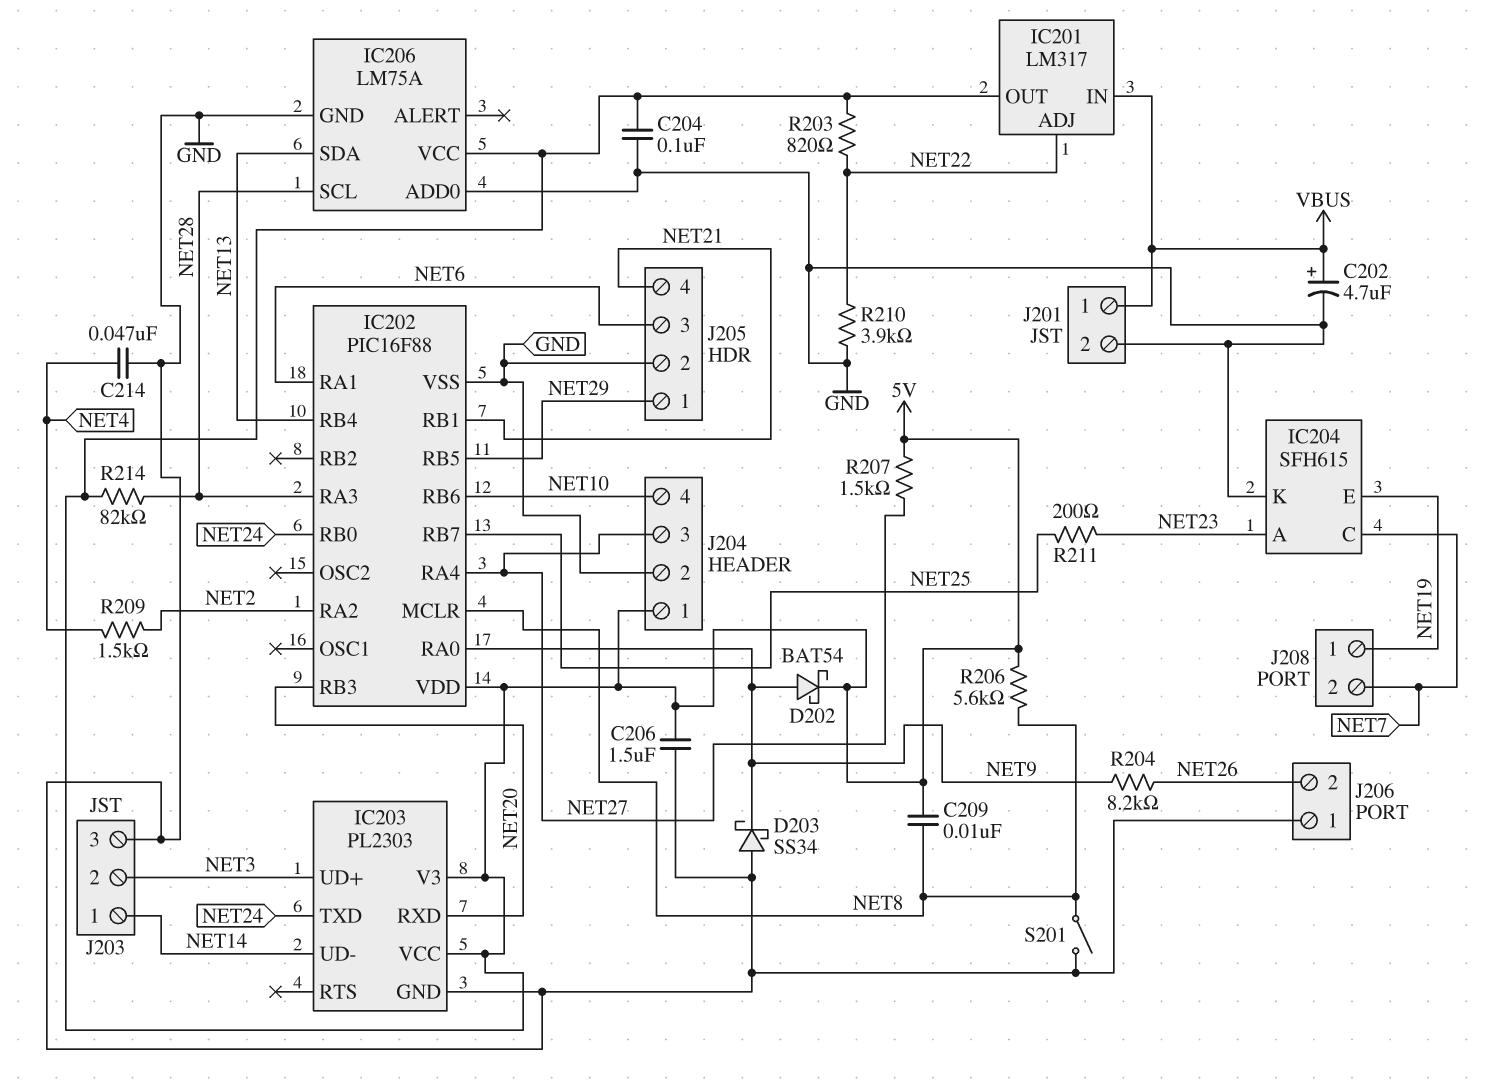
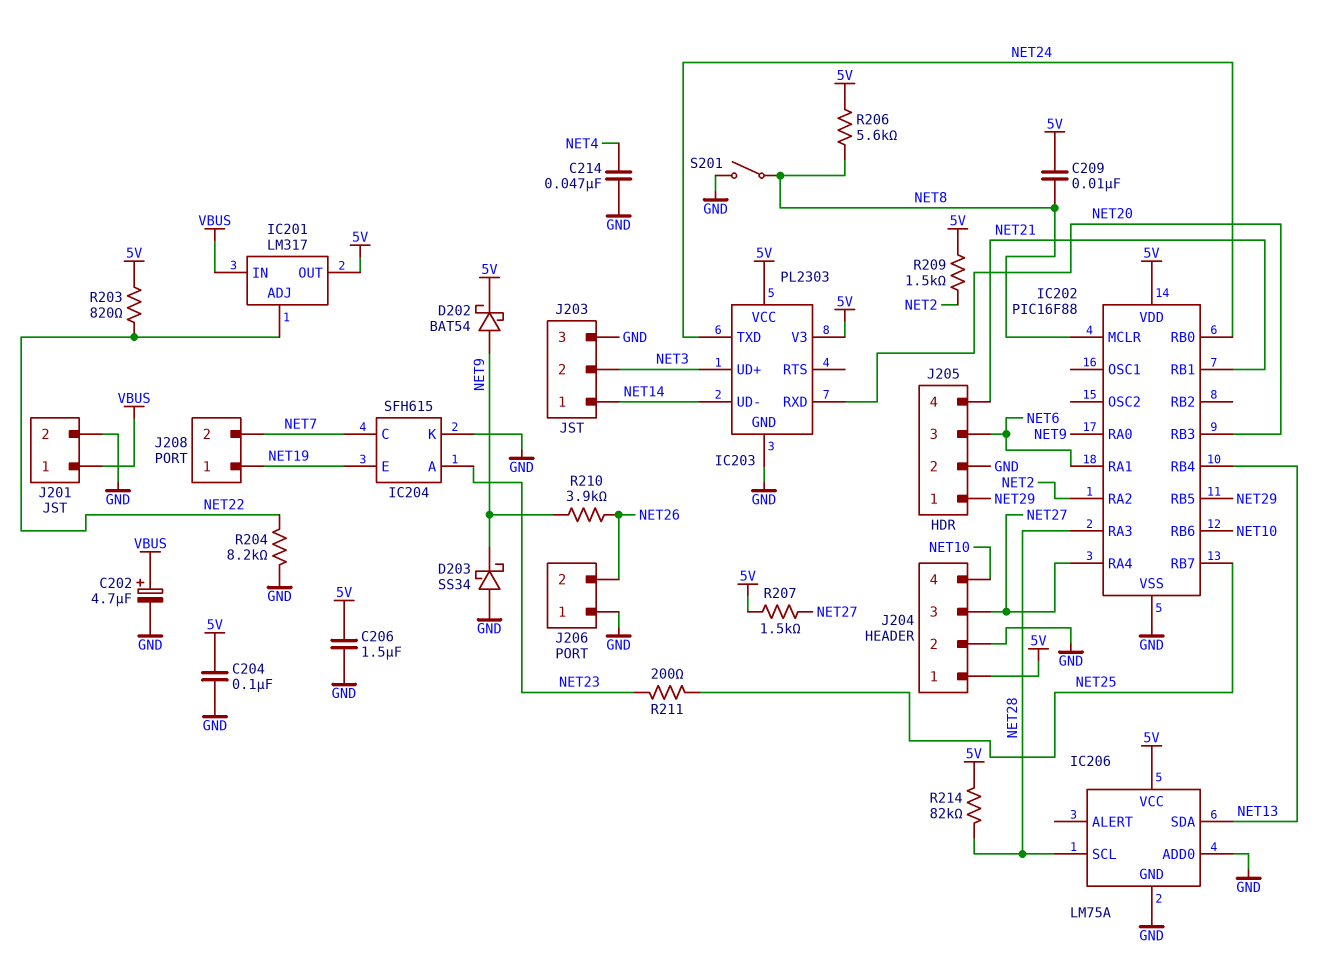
R204: 8.2k (NET9, NET26) -> 8.2k (GND, NET22)
R209: 1.5k (NET2, NET4) -> 1.5k (5V, NET2)
R210: 3.9k (GND, NET22) -> 3.9k (NET9, NET26)

